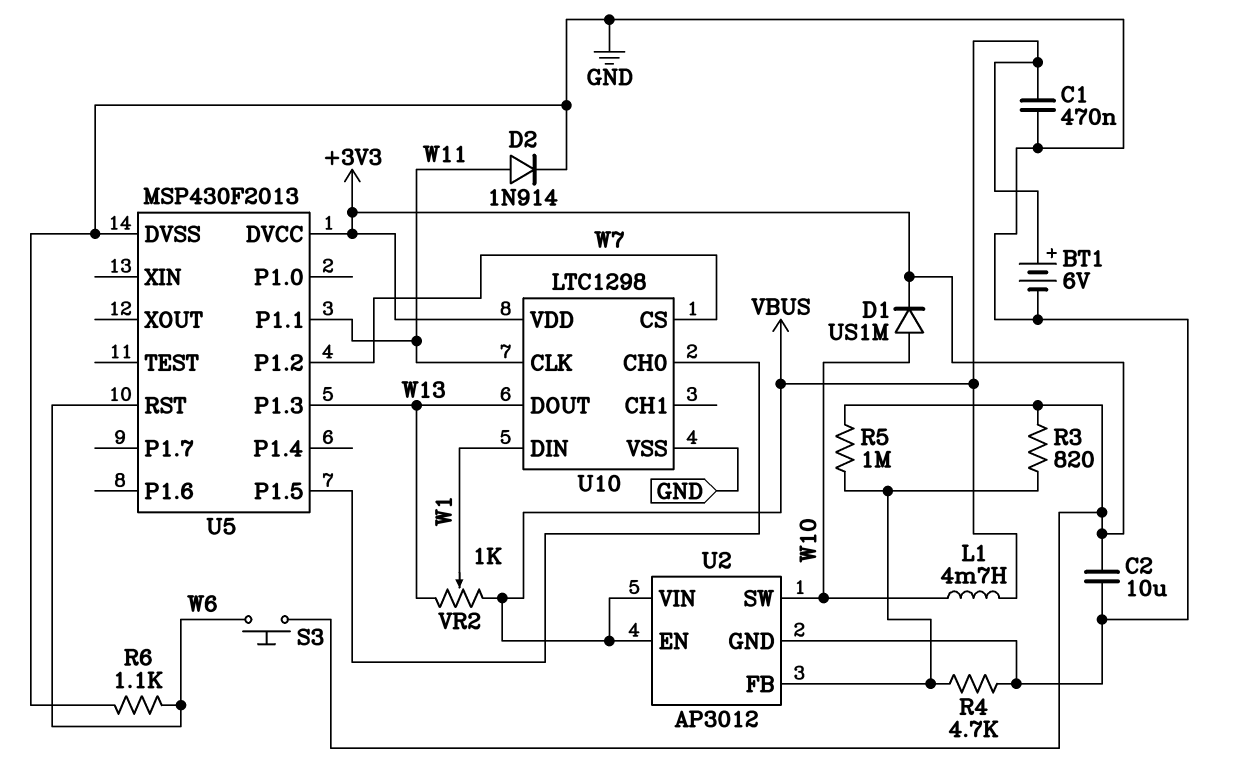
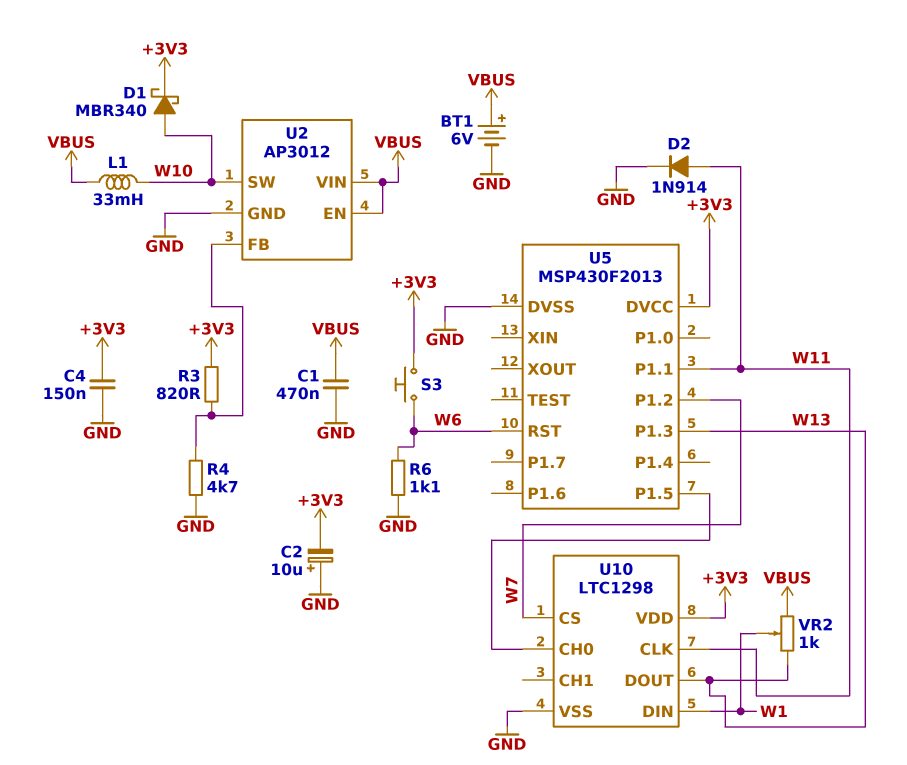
C2: 10uF (+3V3, GND) -> 10uF (plus GND, minus +3V3)
C4: none -> 150nF (+3V3, GND)
D1: diode US1M (A W10, K +3V3) -> schottky MBR340 (A W10, K +3V3)
L1: 4.7mH (VBUS, W10) -> 33mH (VBUS, W10)
R5: 1M (+3V3, U2/FB) -> none

